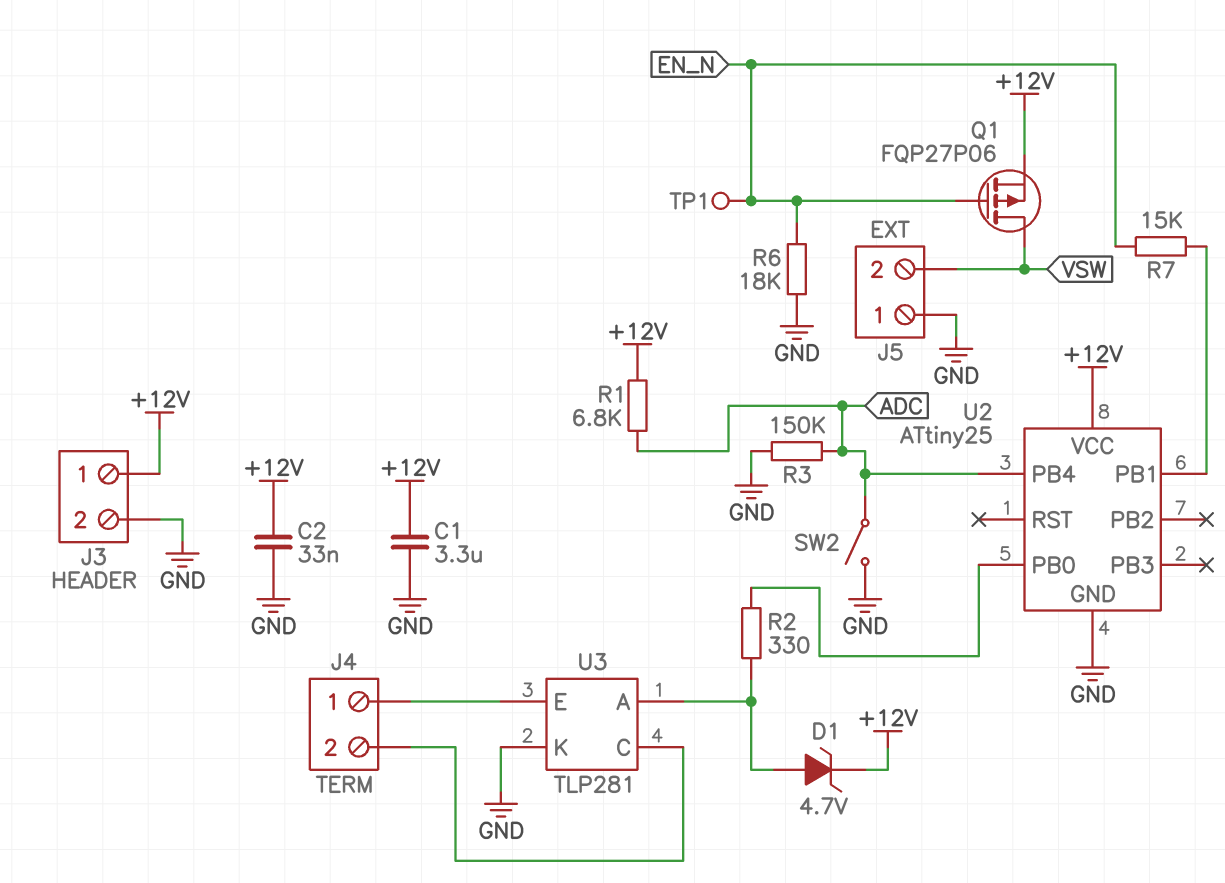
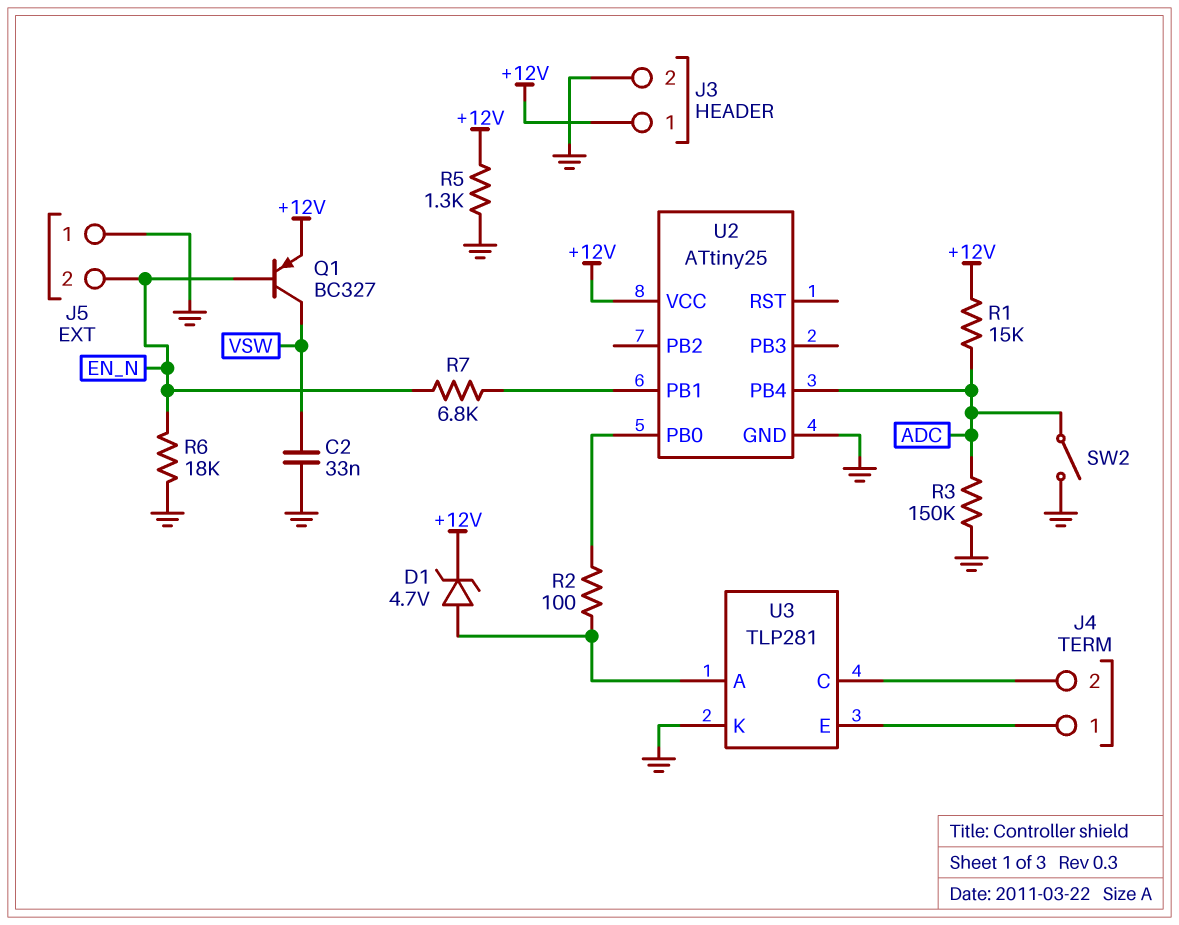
C1: 3.3uF (+12V, GND) -> none
C2: 33nF (+12V, GND) -> 33nF (GND, VSW)
J5 pin 2: VSW -> EN_N
Q1: PMOS FQP27P06 (G EN_N, D VSW, S +12V) -> PNP BC327 (B EN_N, C VSW, E +12V)
R1: 6.8k (+12V, ADC) -> 15k (+12V, ADC)
R2: 330 (U2/PB0, U3/A) -> 100 (U2/PB0, U3/A)
R5: none -> 1.3k (+12V, GND)
R7: 15k (EN_N, U2/PB1) -> 6.8k (EN_N, U2/PB1)
TP1: test point (EN_N) -> none

